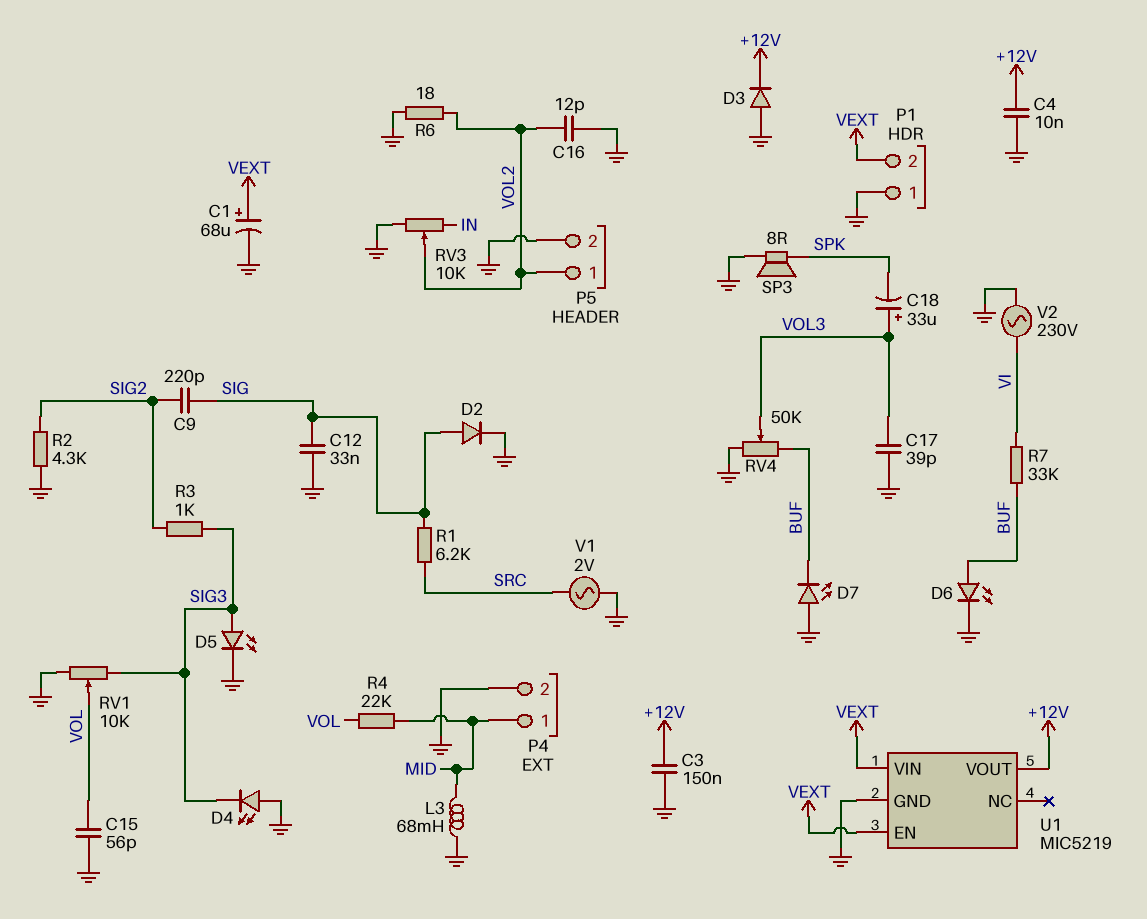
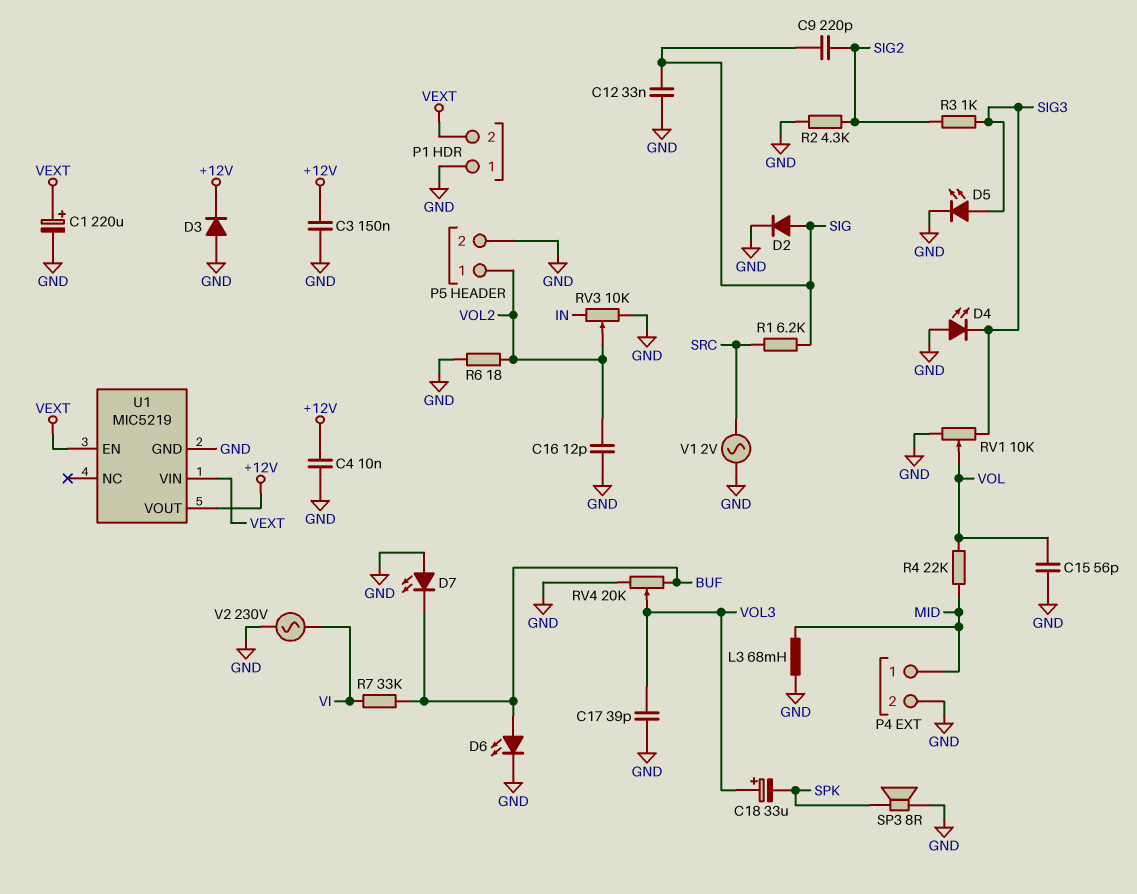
C1: 68uF (plus VEXT, minus GND) -> 220uF (plus VEXT, minus GND)
RV4: 50k (BUF, GND, wiper VOL3) -> 20k (BUF, GND, wiper VOL3)

